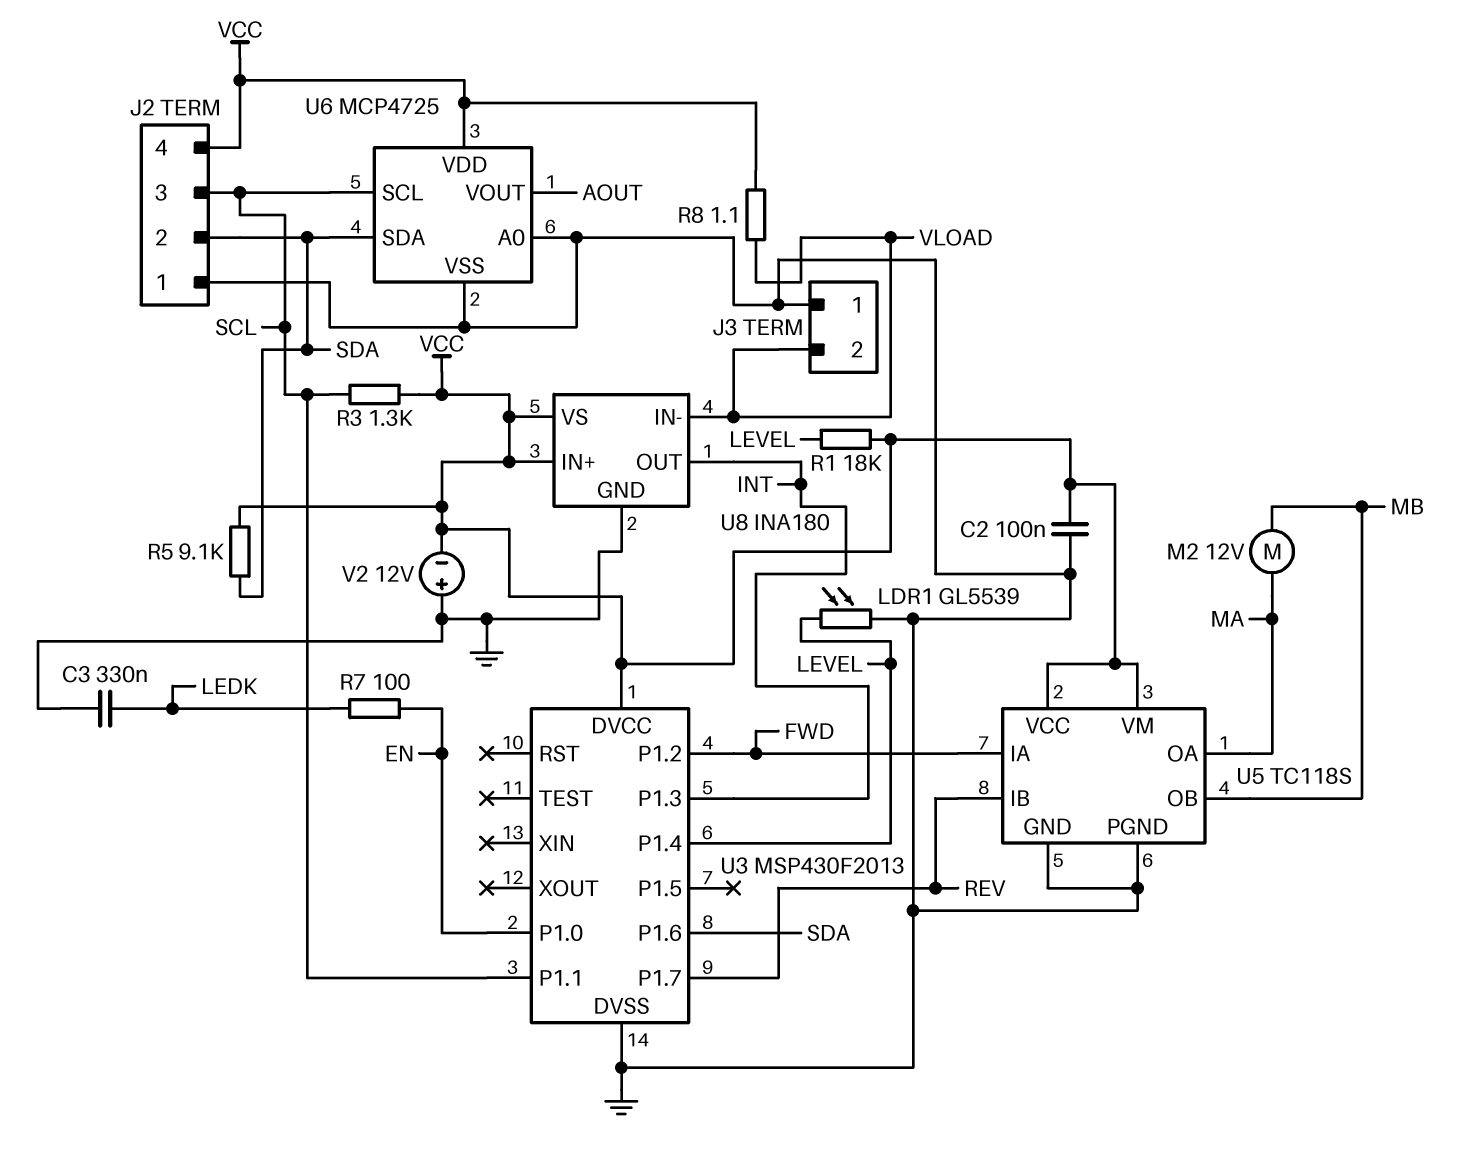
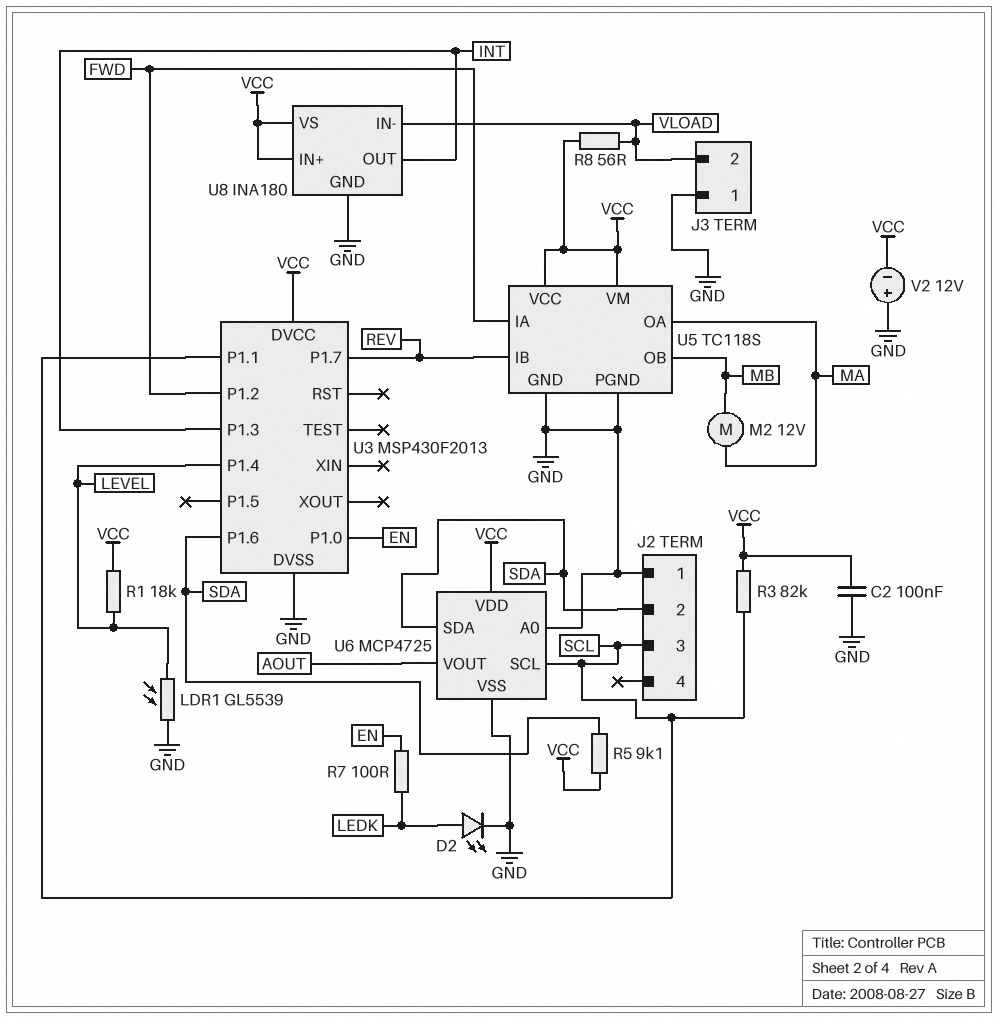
C3: 330nF (GND, LEDK) -> none
D2: none -> LED (A LEDK, K GND)
J2 pin 4: VCC -> none
R3: 1.3k (SCL, VCC) -> 82k (SCL, VCC)
R8: 1.1 (VCC, VLOAD) -> 56 (VCC, VLOAD)

